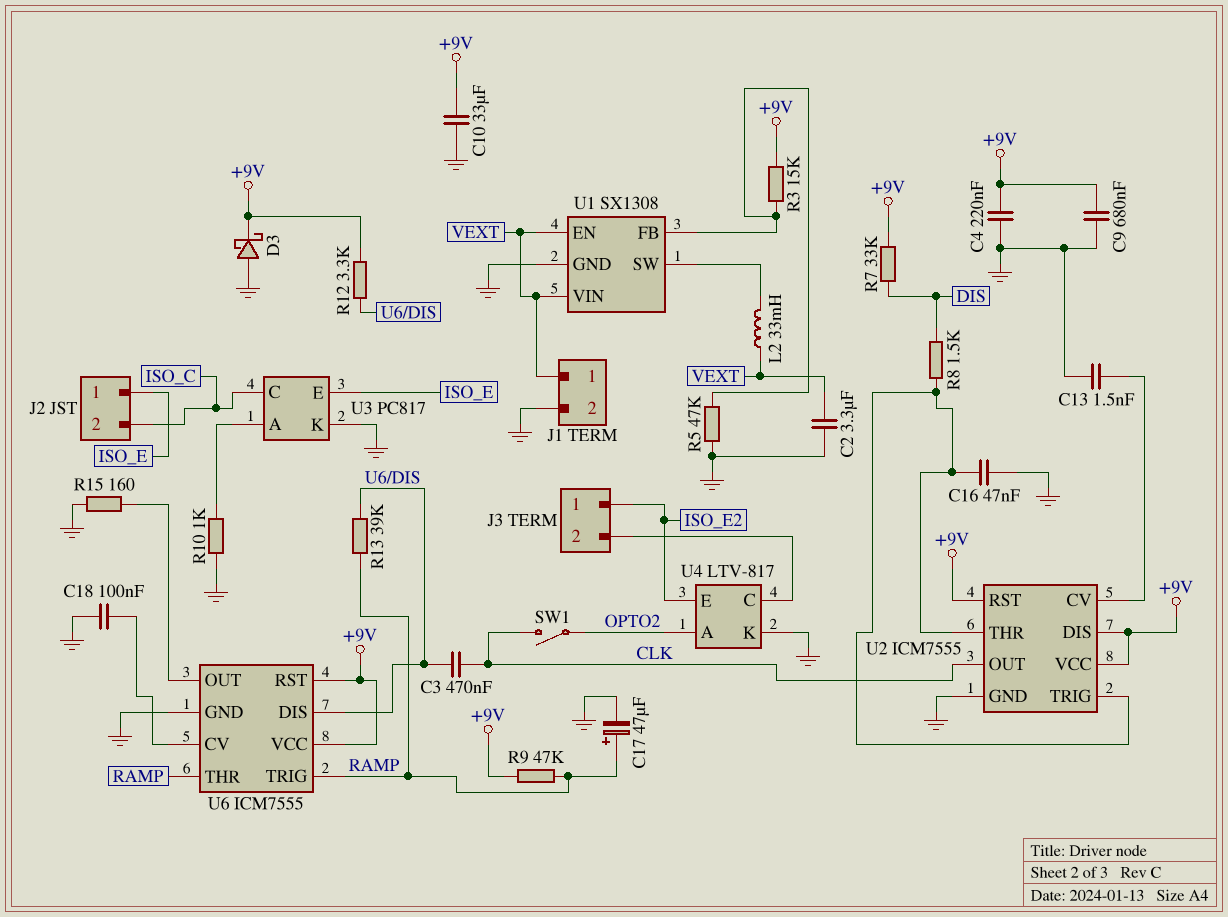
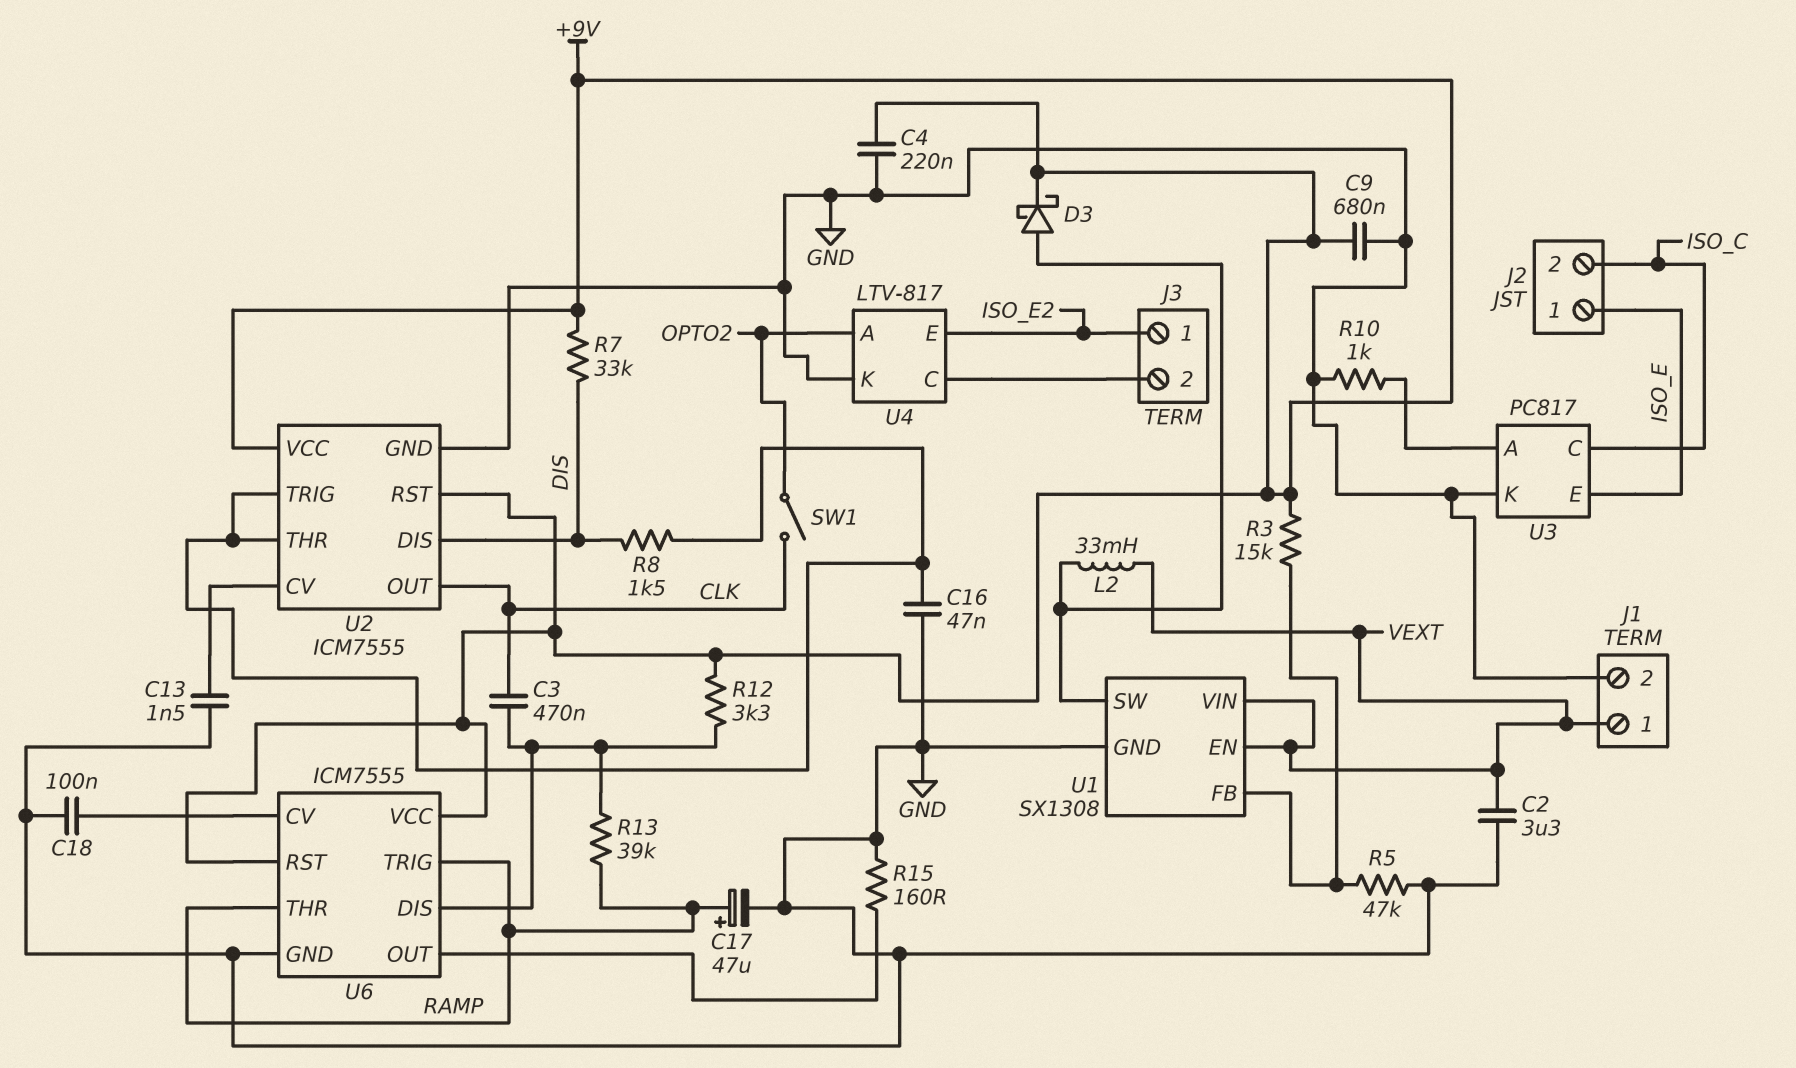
C10: 33uF (+9V, GND) -> none
D3: schottky (A GND, K +9V) -> schottky (A U1/SW, K +9V)
R9: 47k (+9V, RAMP) -> none
U2 pin DIS: +9V -> DIS

